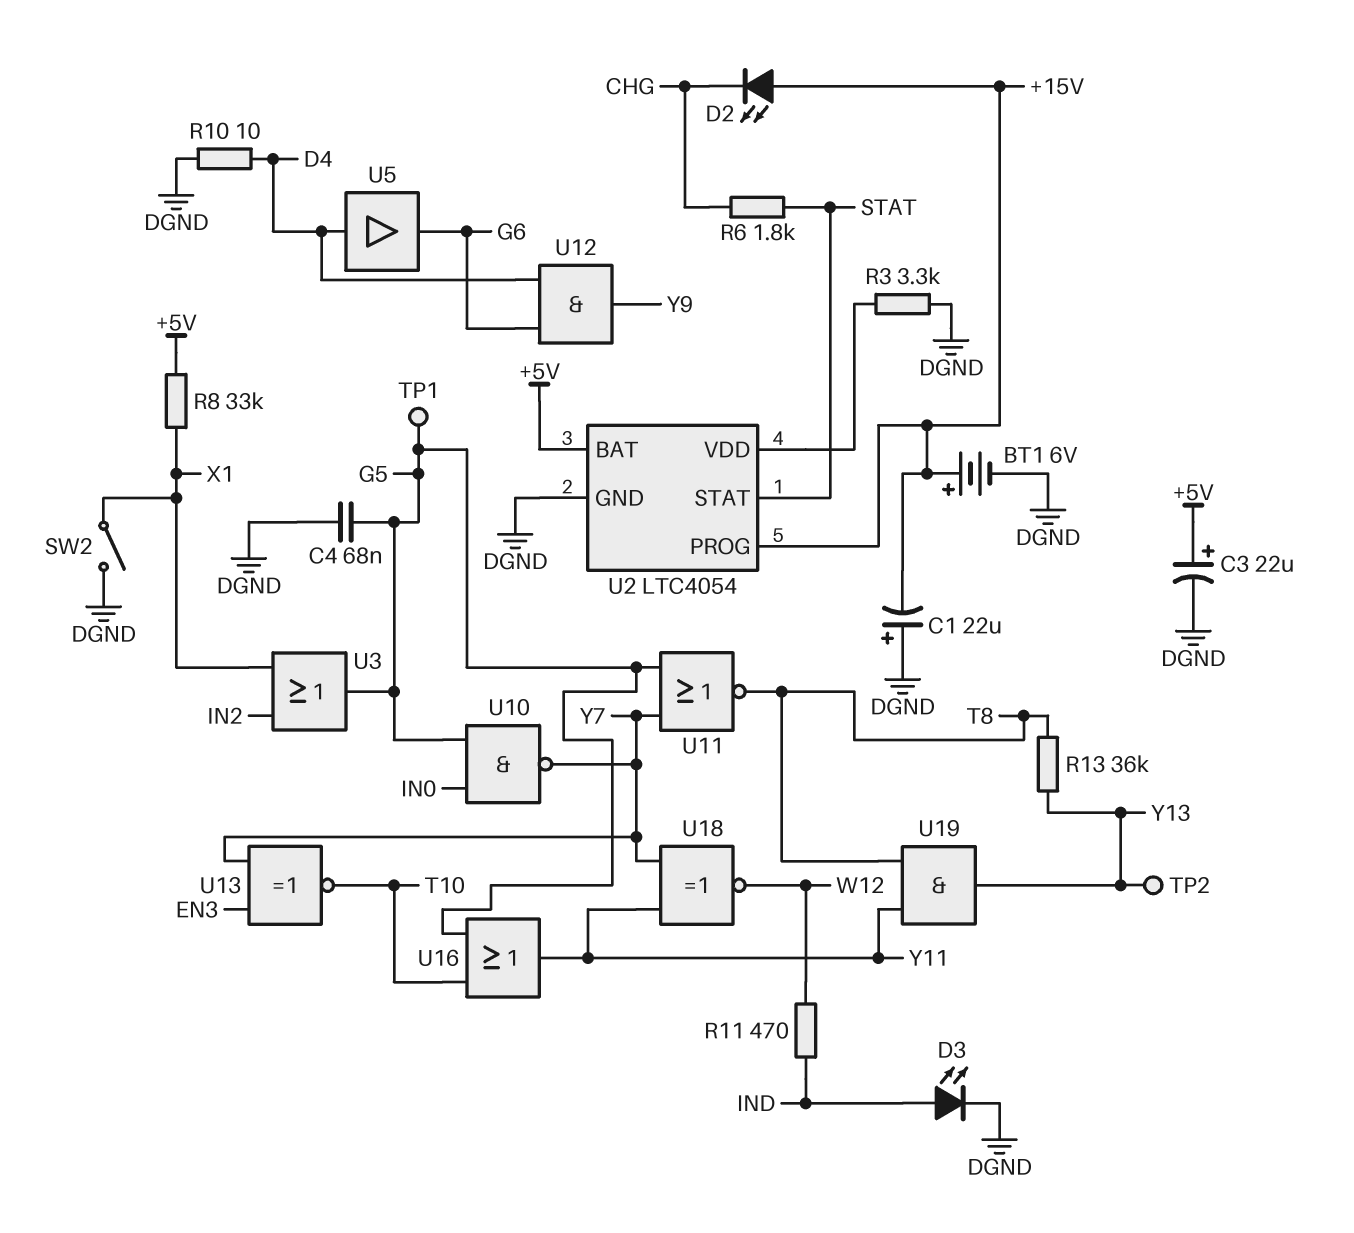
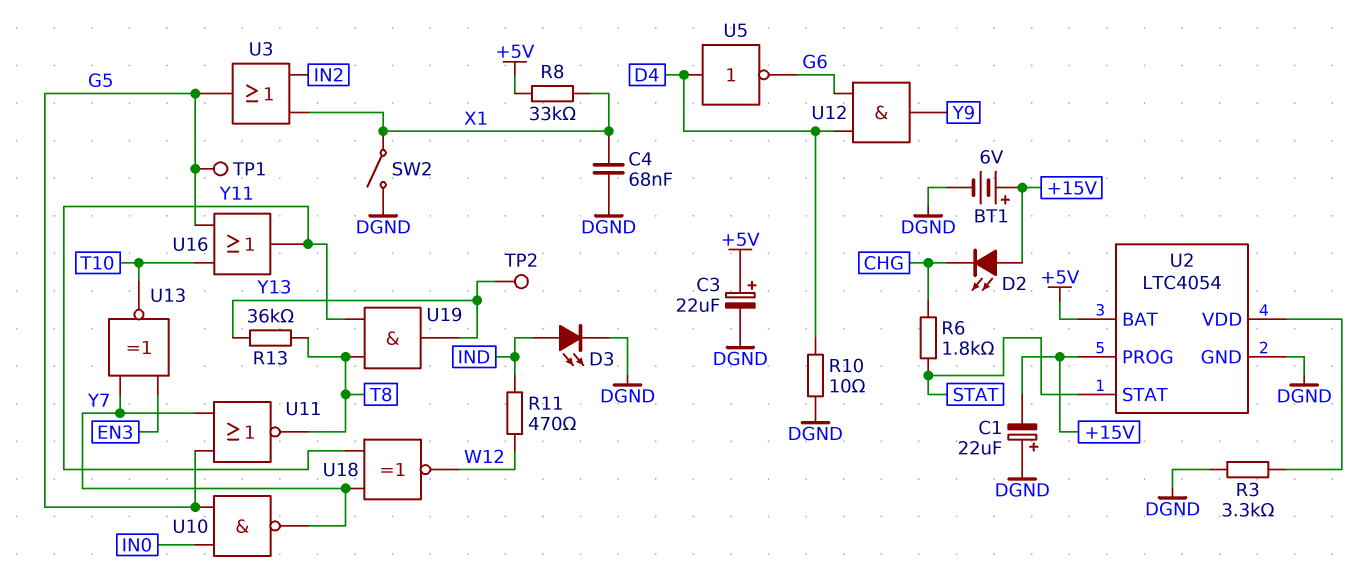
C4: 68nF (DGND, G5) -> 68nF (DGND, X1)
U5: buffer (in D4, out G6) -> NOT (in D4, out G6)

